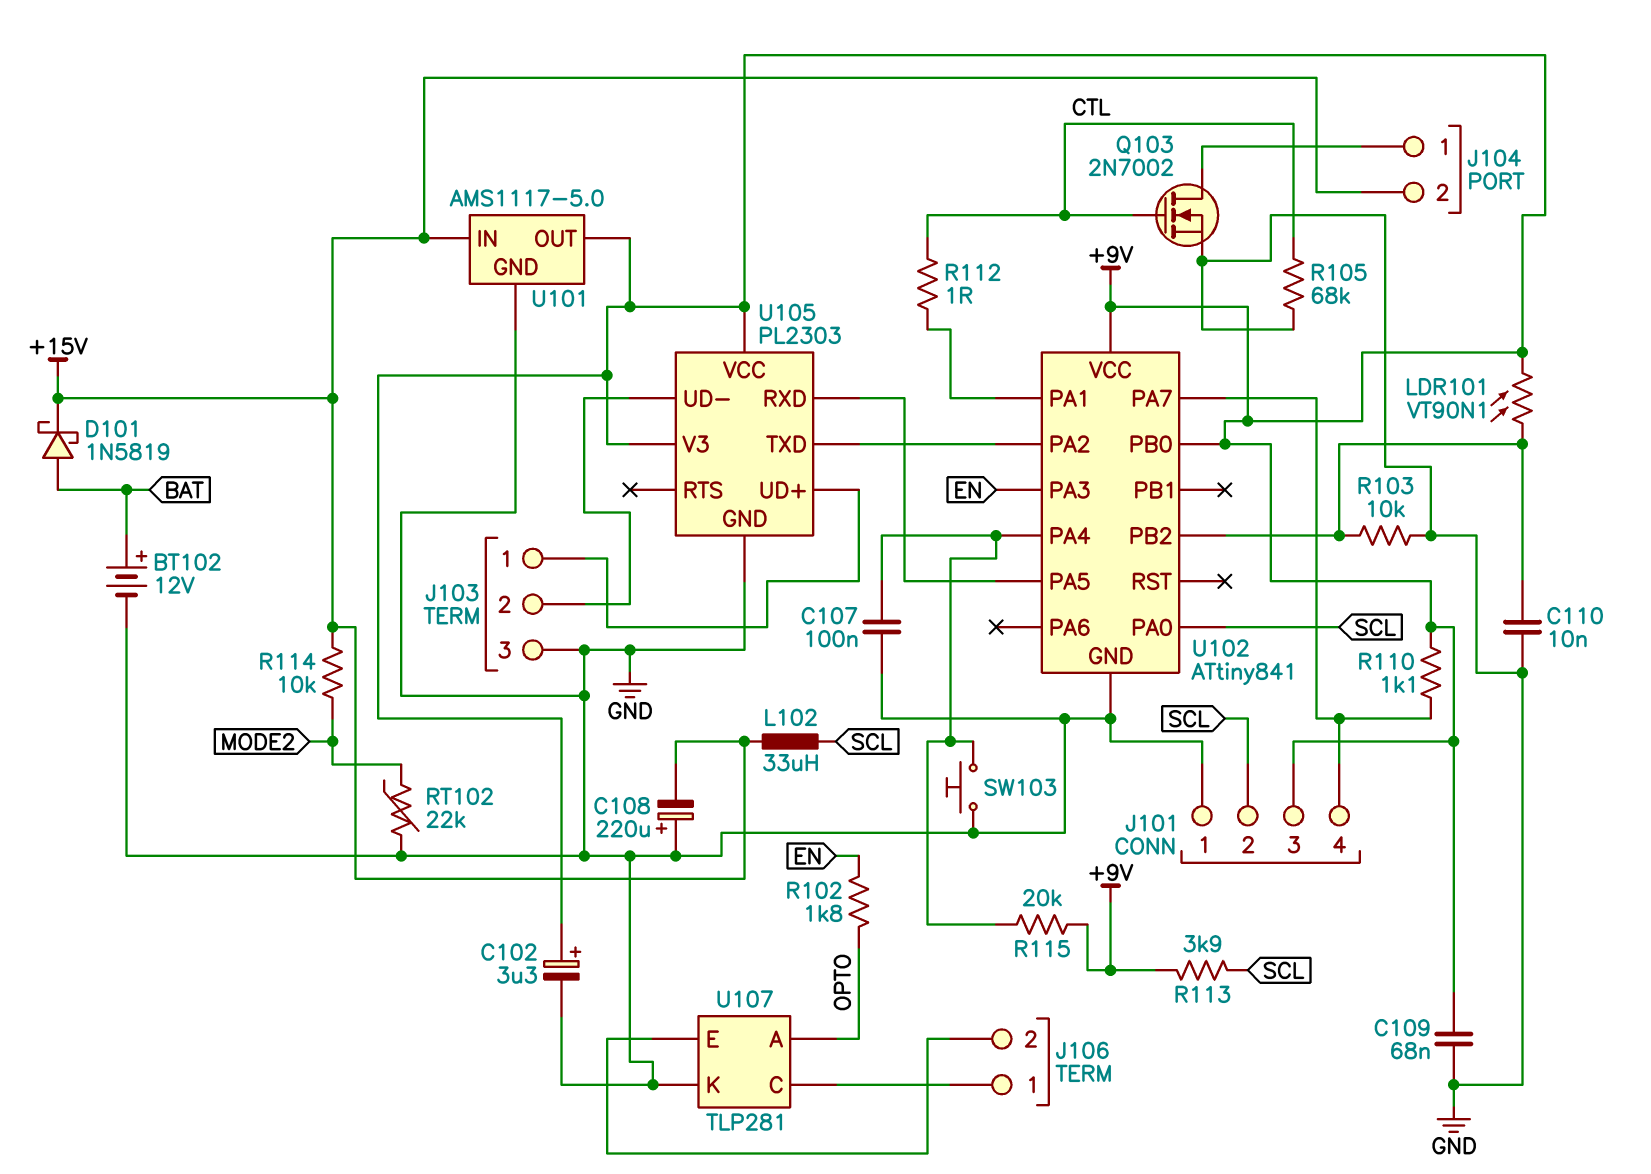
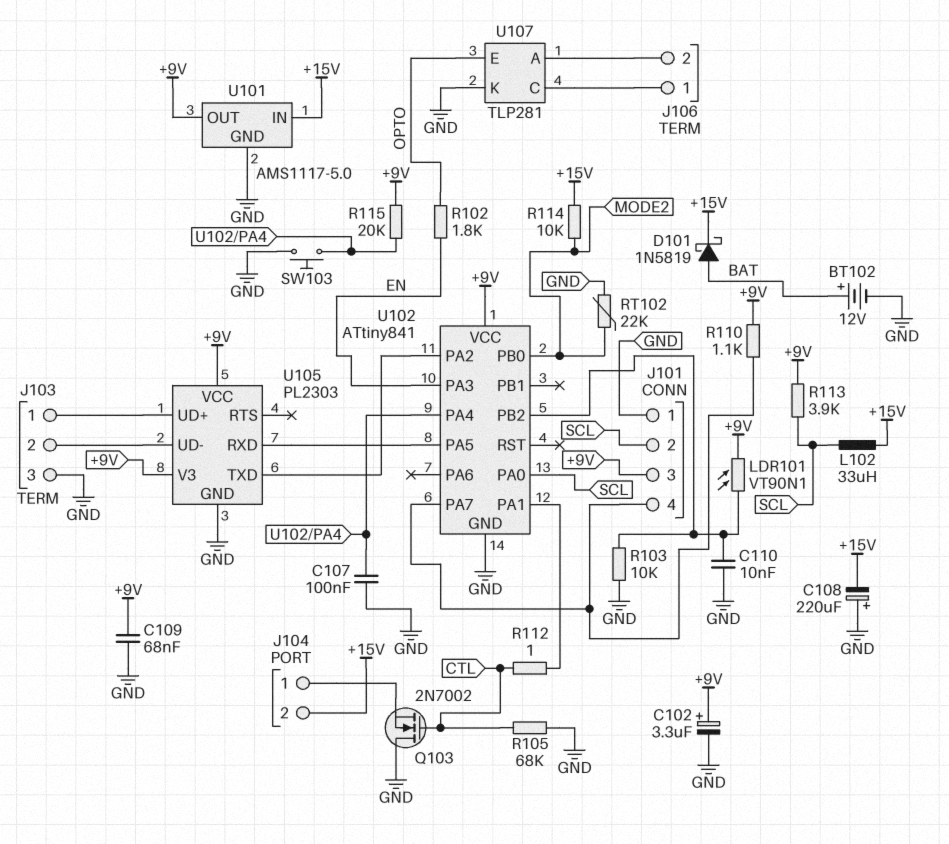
Q103: NMOS 2N7002 (G CTL, D J104/1, S GND) -> NMOS 2N7002 (G CTL, D GND, S J104/1)
U102 pin PB0: +9V -> MODE2
U107 pin A: OPTO -> J106/2
U107 pin E: J106/2 -> OPTO

